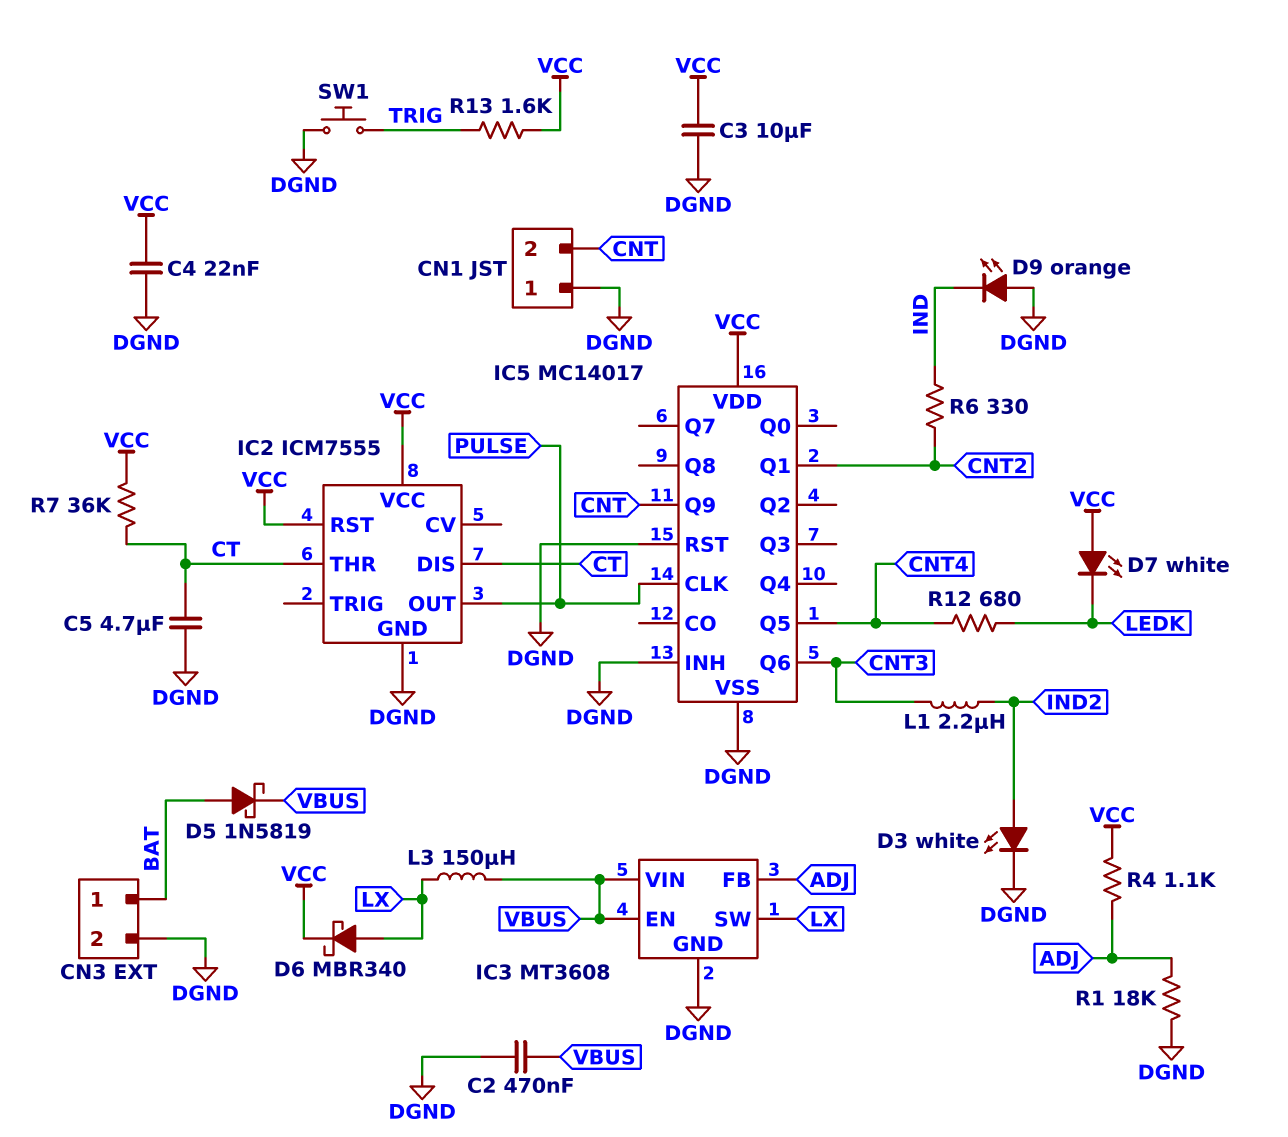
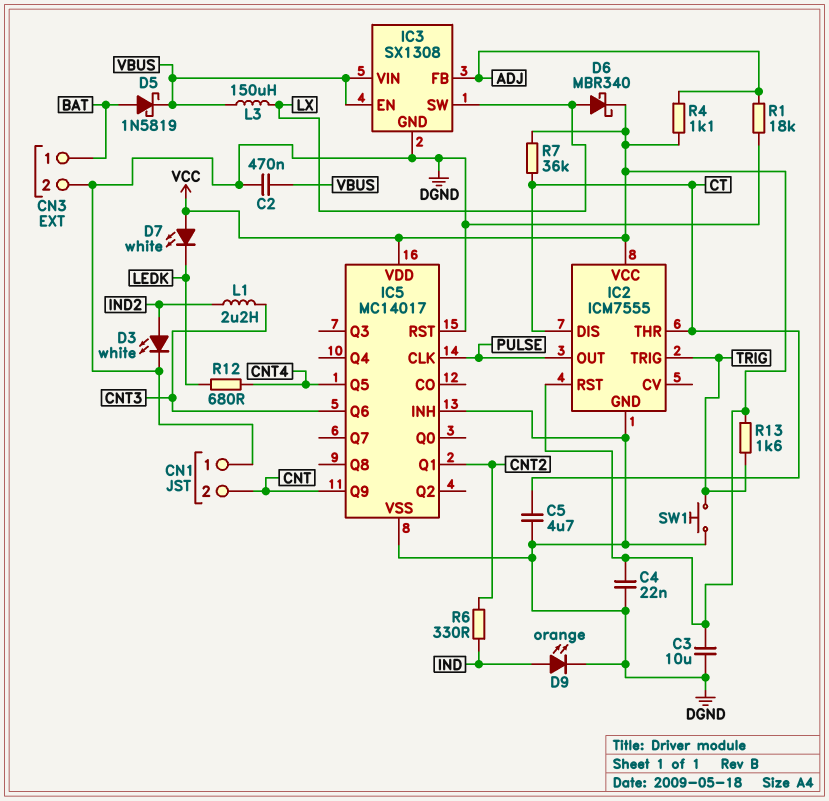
D9: LED orange (A DGND, K IND) -> LED orange (A IND, K DGND)
IC2 pin TRIG: none -> TRIG
IC3: MT3608 -> SX1308

